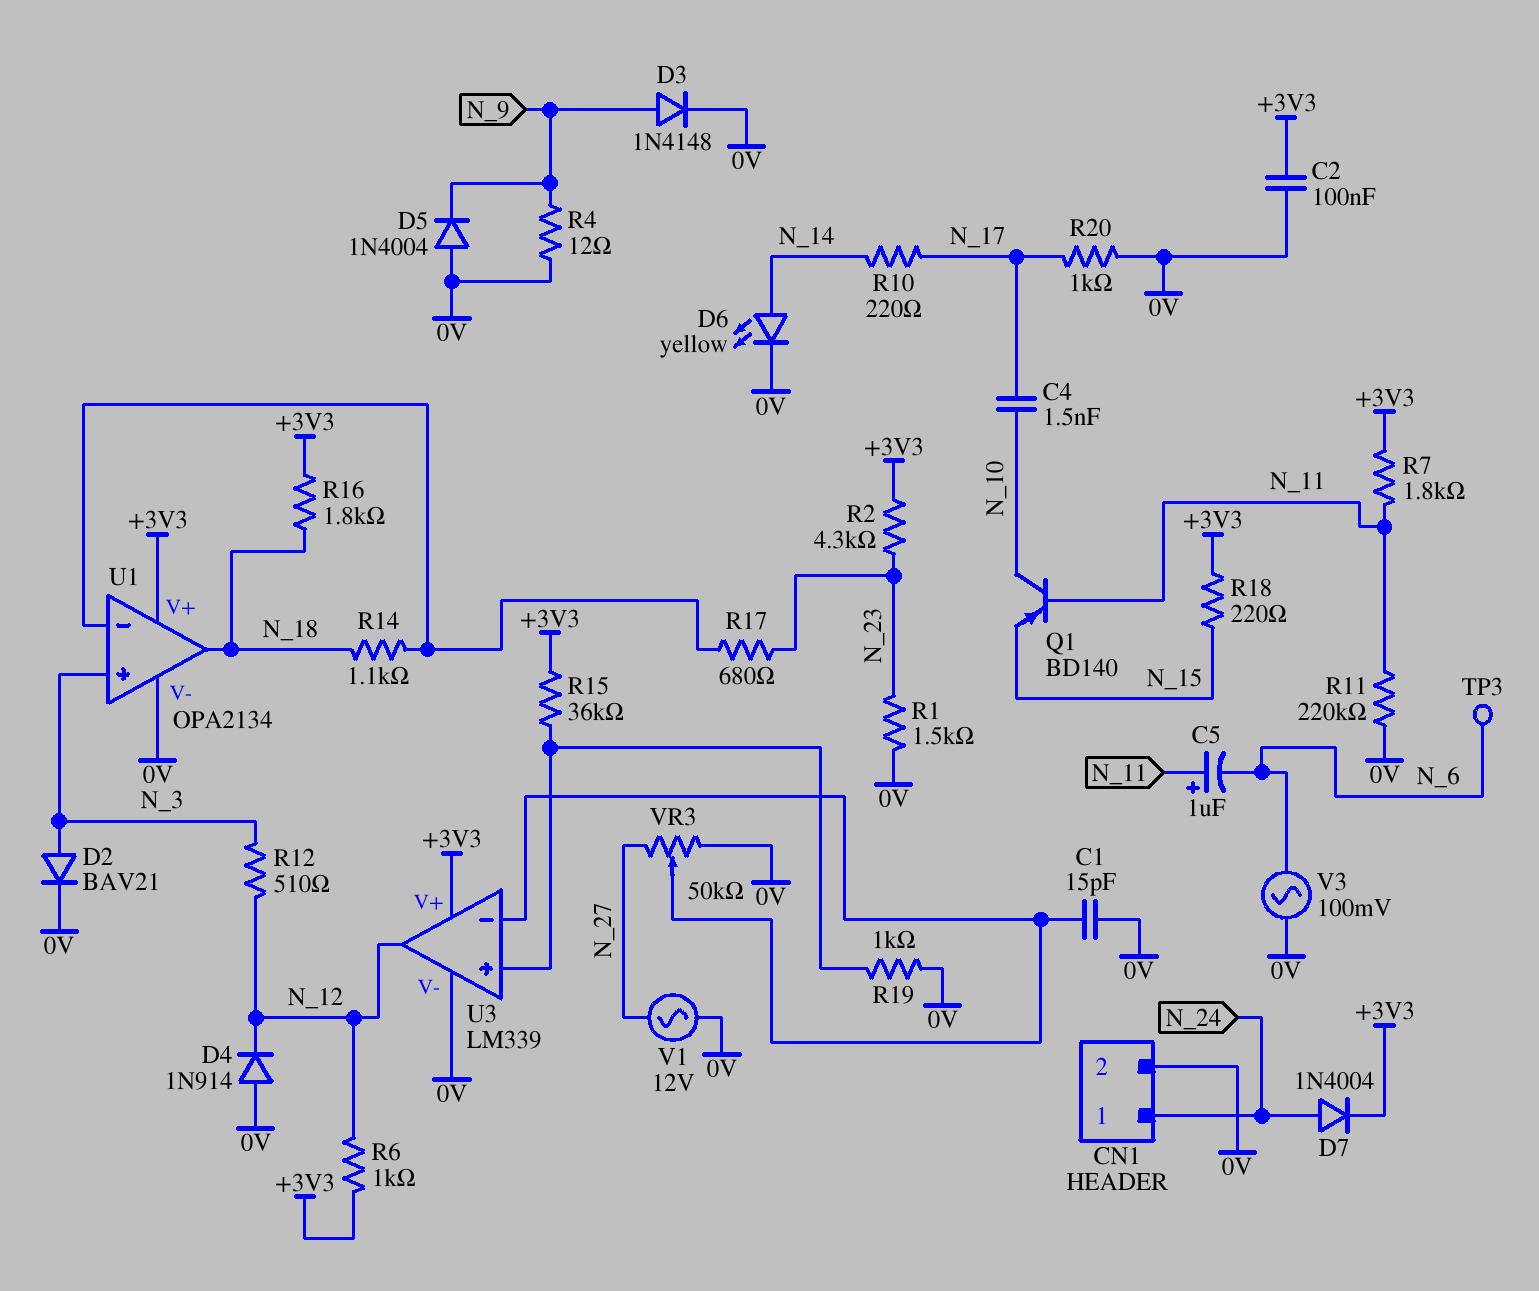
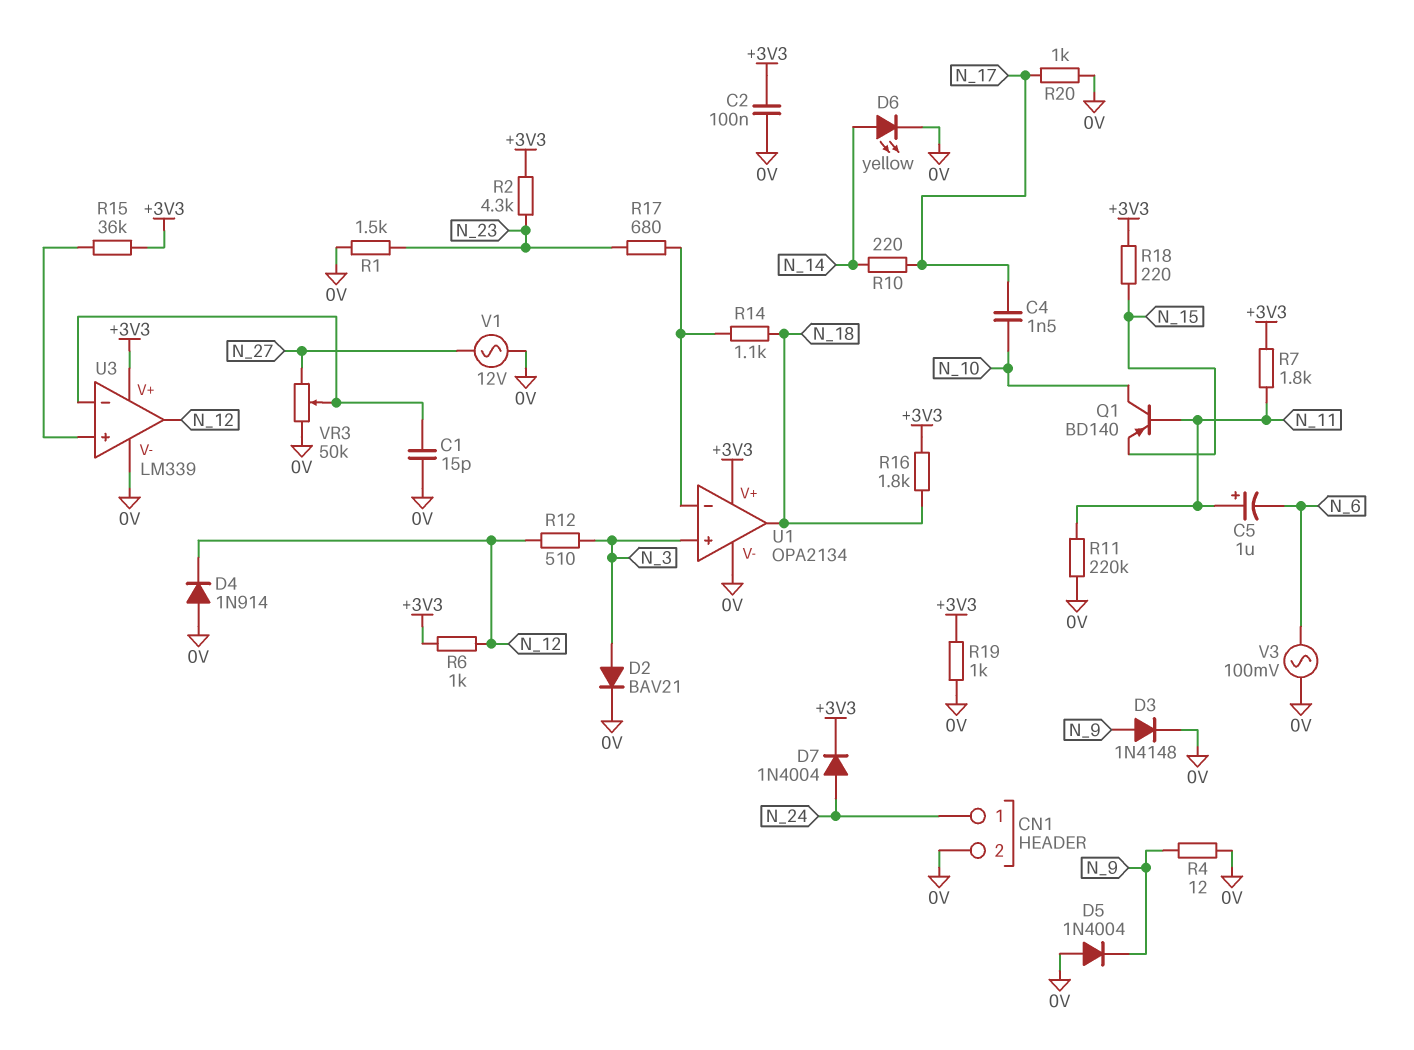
R19: 1k (0V, U3/in+) -> 1k (+3V3, 0V)
TP3: test point (N_6) -> none

